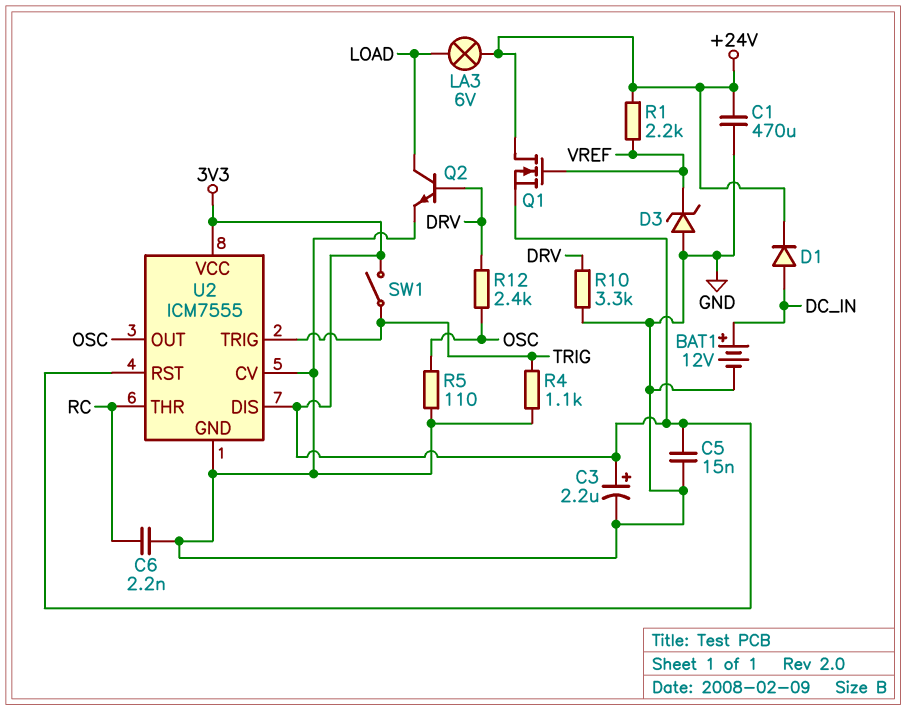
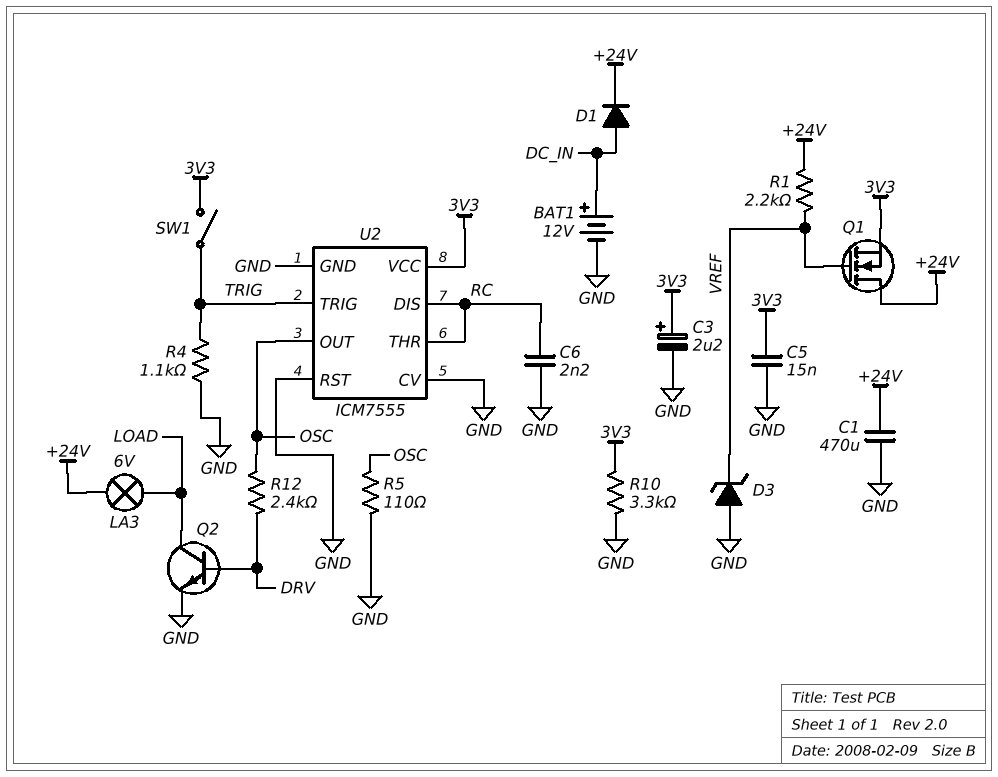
R10: 3.3k (DRV, GND) -> 3.3k (3V3, GND)
U2 pin DIS: 3V3 -> RC
U2 pin RST: 3V3 -> GND

